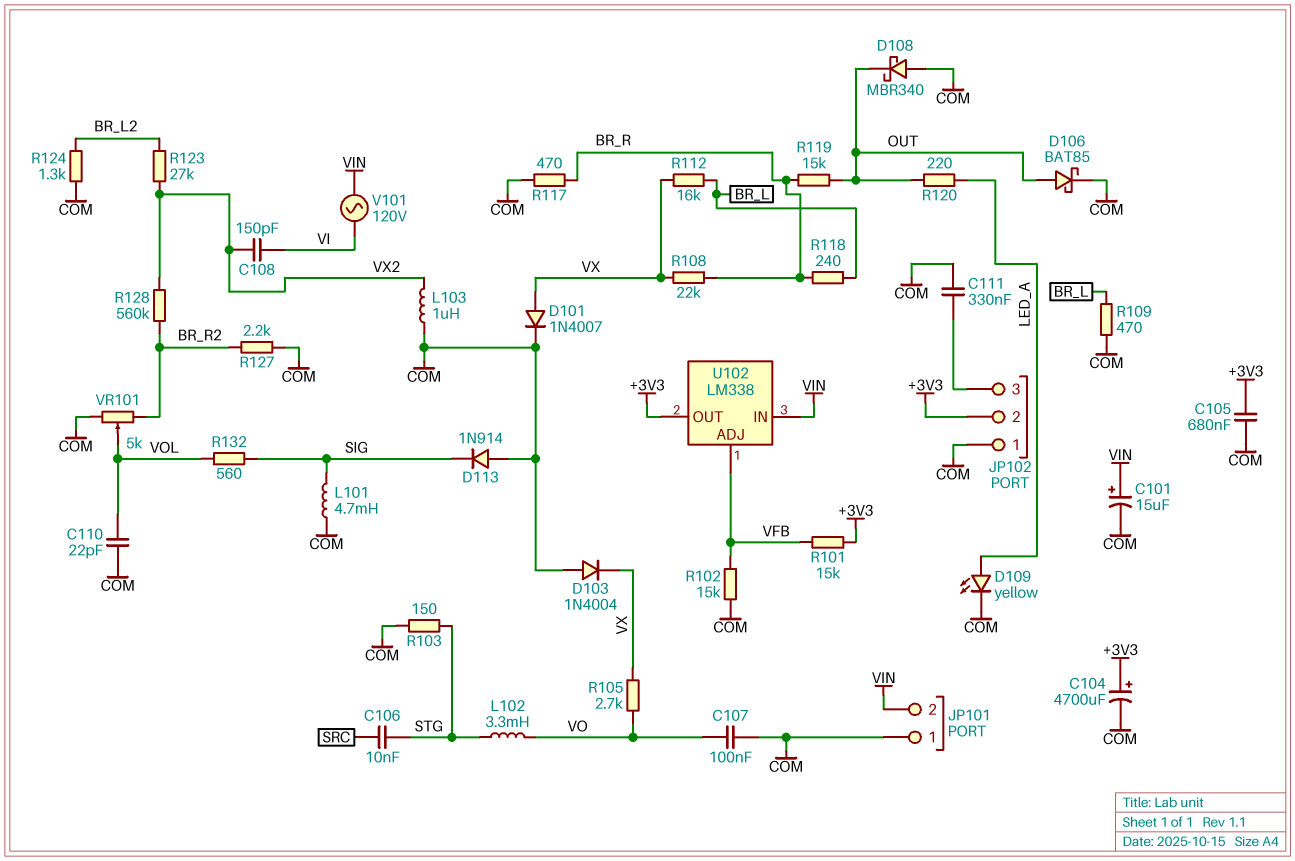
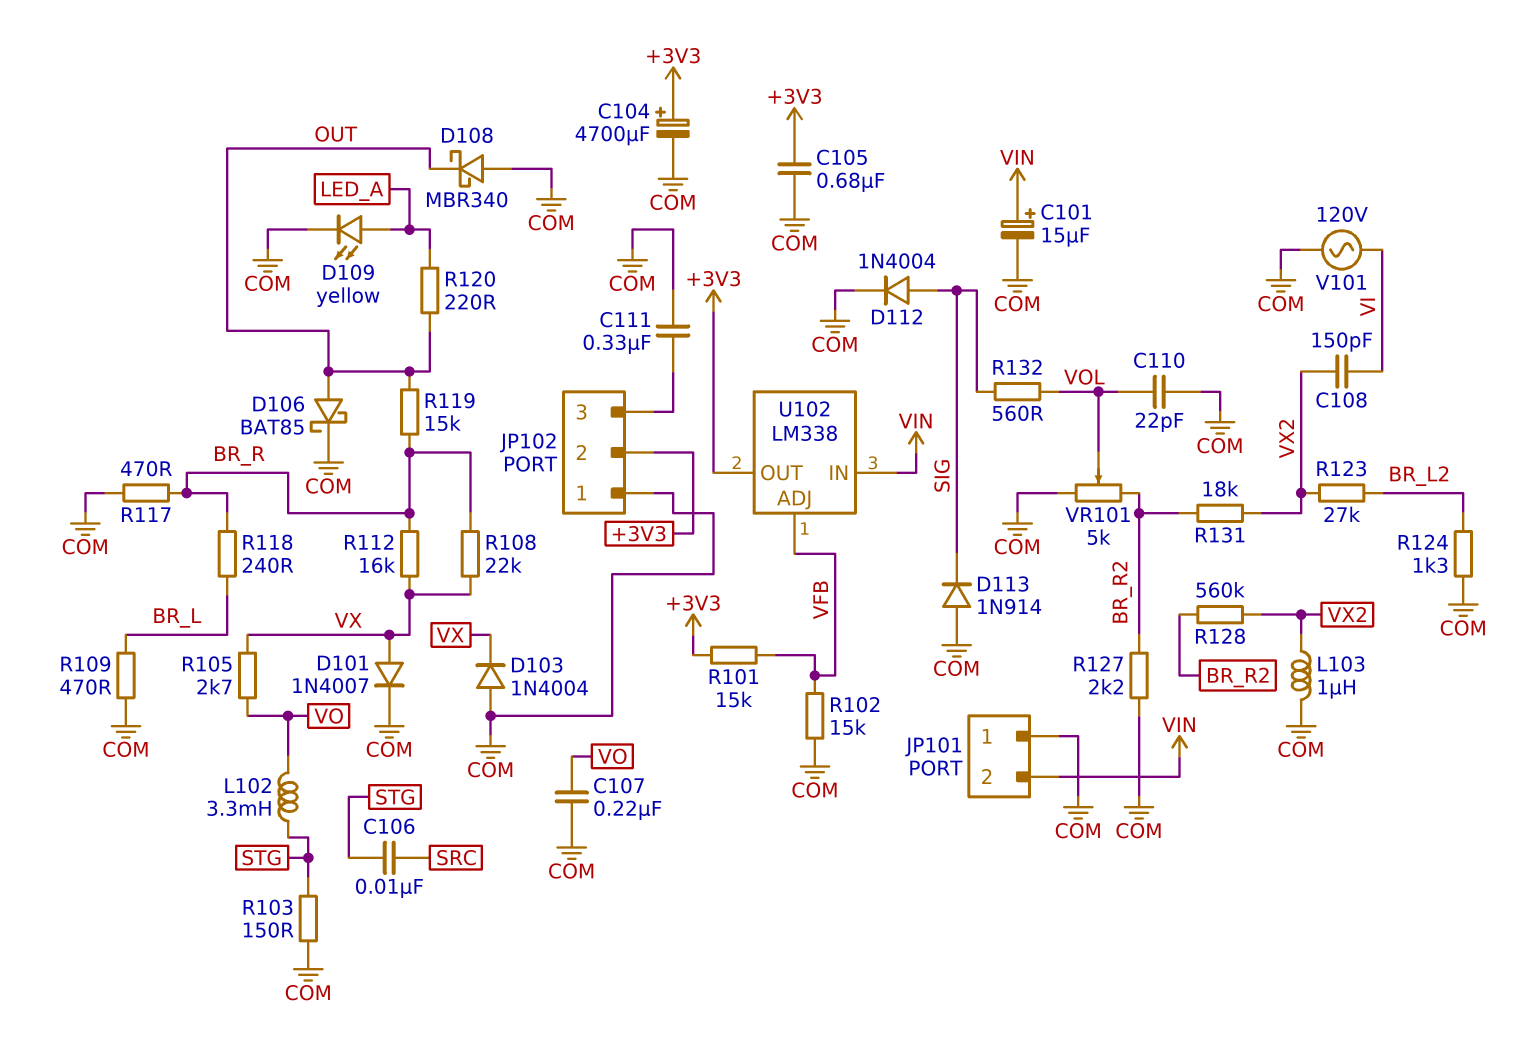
C107: 100nF (COM, VO) -> 220nF (COM, VO)
D112: none -> diode 1N4004 (A SIG, K COM)
L101: 4.7mH (COM, SIG) -> none
R112: 16k (BR_L, VX) -> 16k (BR_R, VX)
R131: none -> 18k (BR_R2, VX2)
V101: AC 120V (VI, VIN) -> AC 120V (COM, VI)

